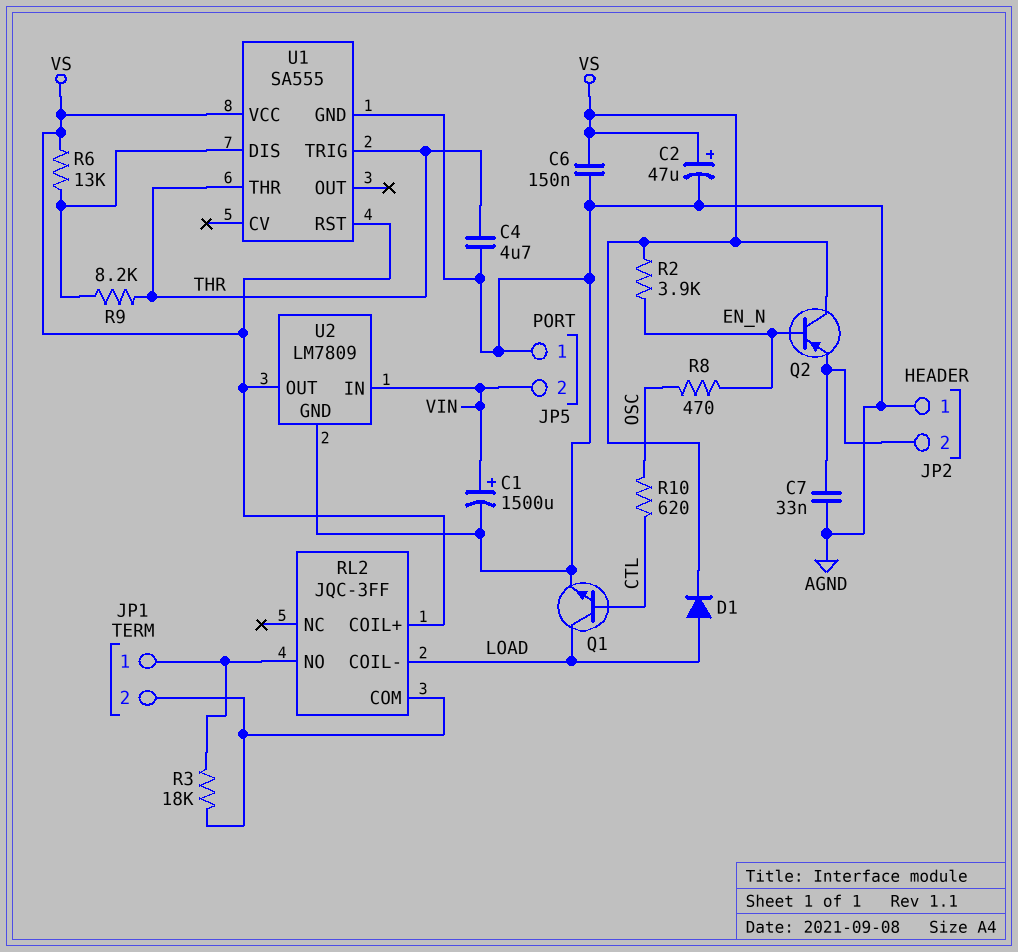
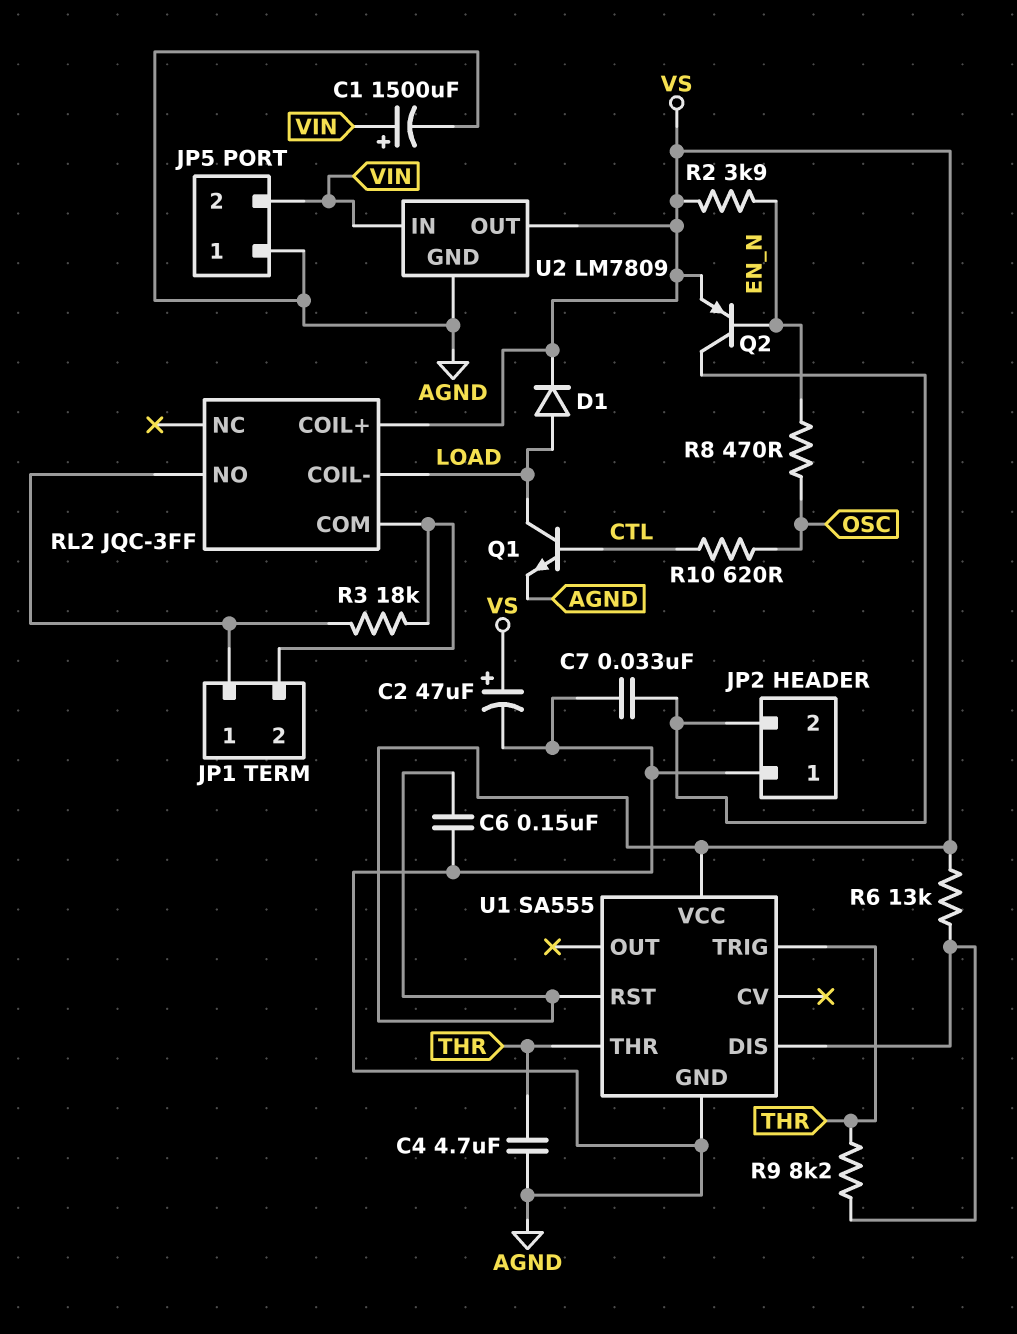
Q2: PNP (B EN_N, C VS, E JP2/2) -> PNP (B EN_N, C JP2/2, E VS)

